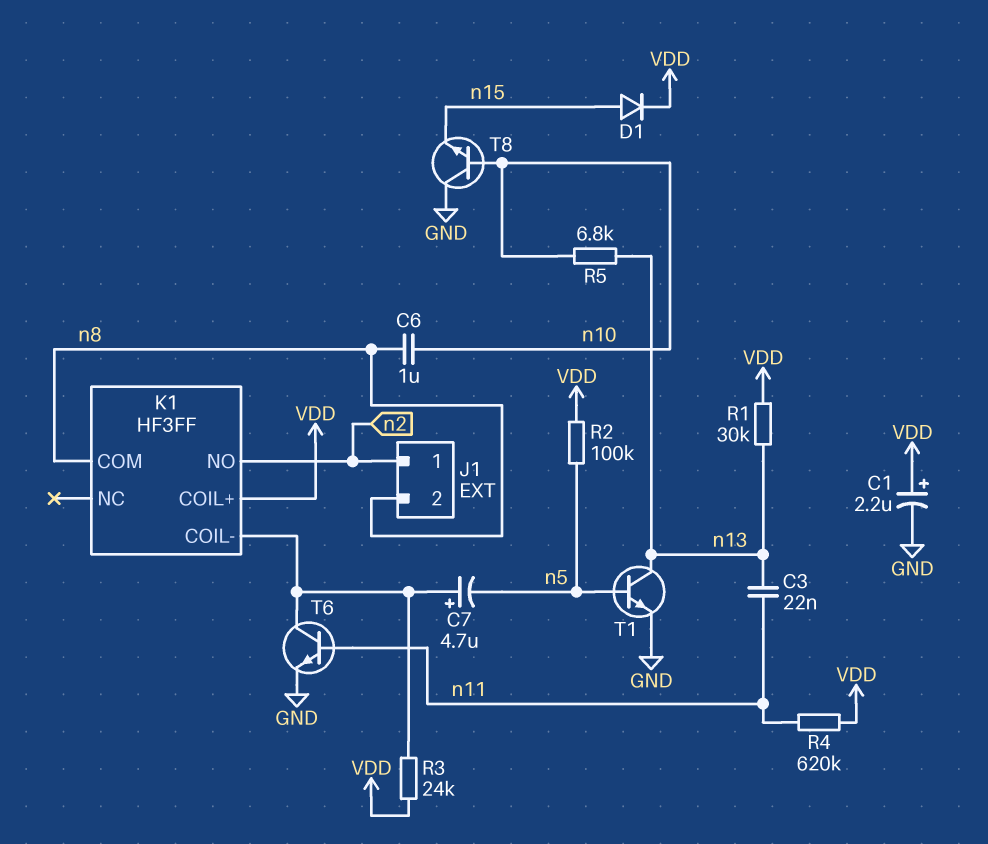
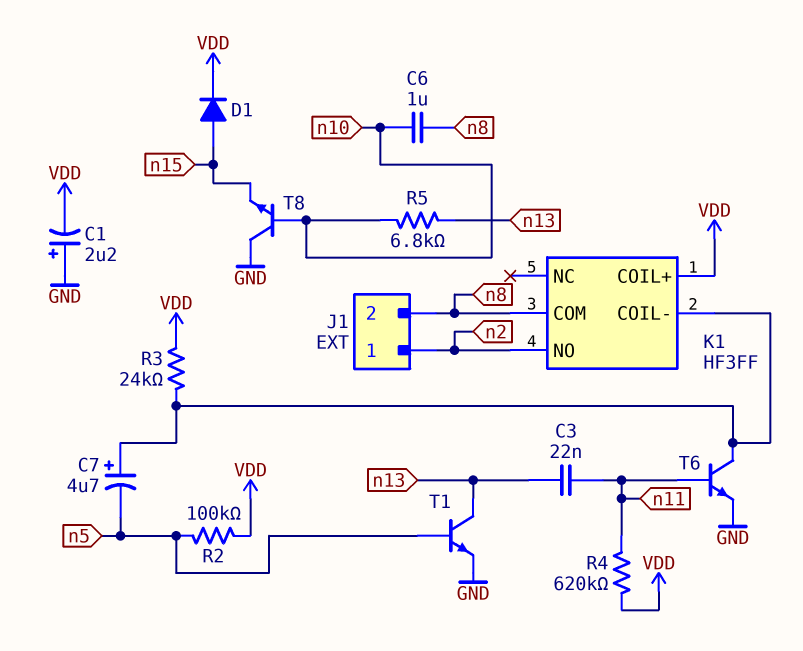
C1: 2.2uF (plus VDD, minus GND) -> 2.2uF (plus GND, minus VDD)
R1: 30k (VDD, n13) -> none

